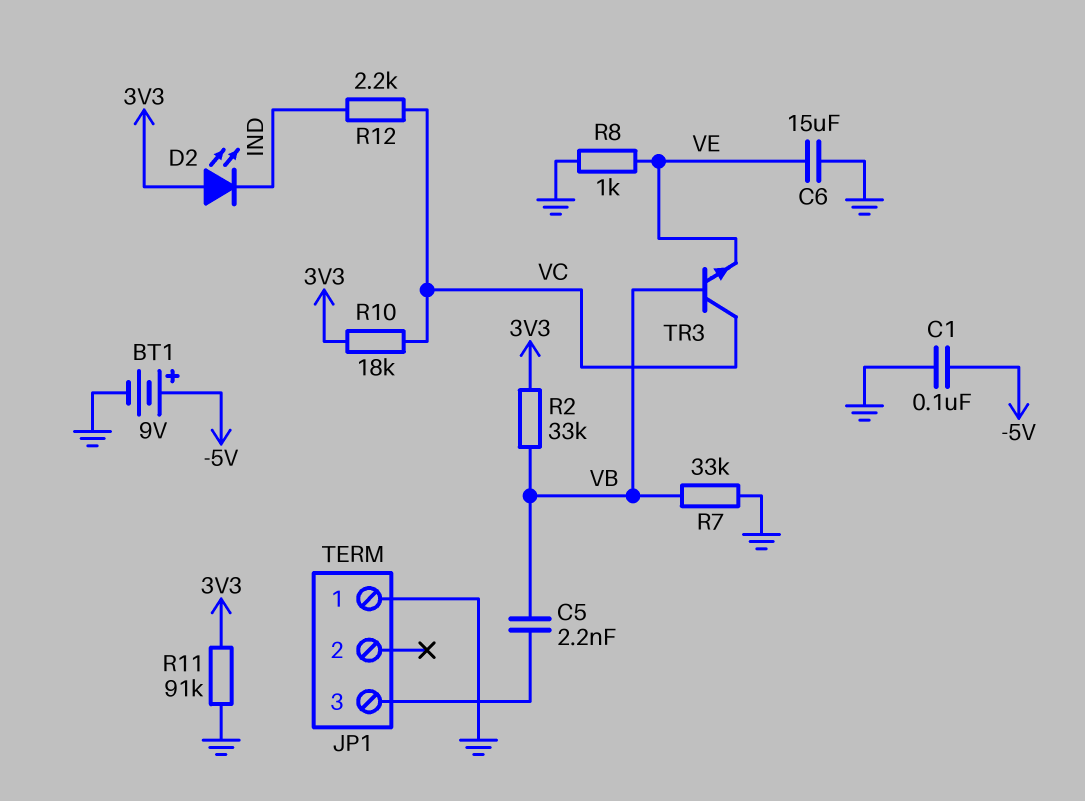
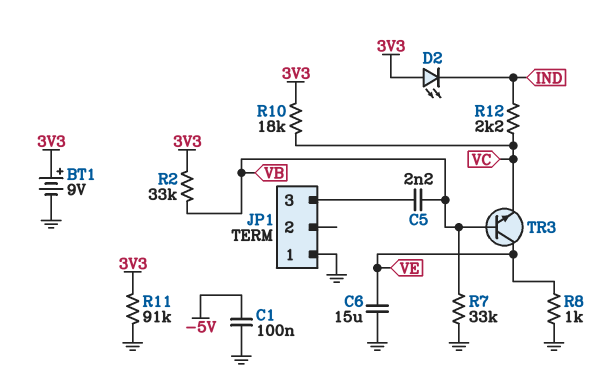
BT1: 9V (plus -5V, minus GND) -> 9V (plus 3V3, minus GND)
TR3: NPN (B VB, C VC, E VE) -> NPN (B VB, C VE, E VC)

